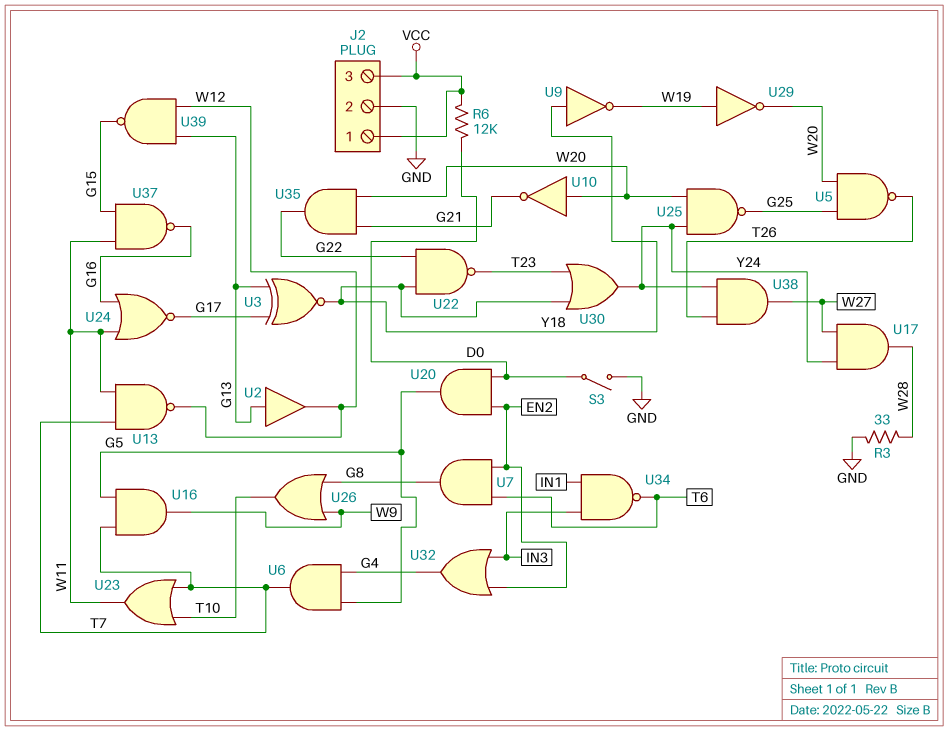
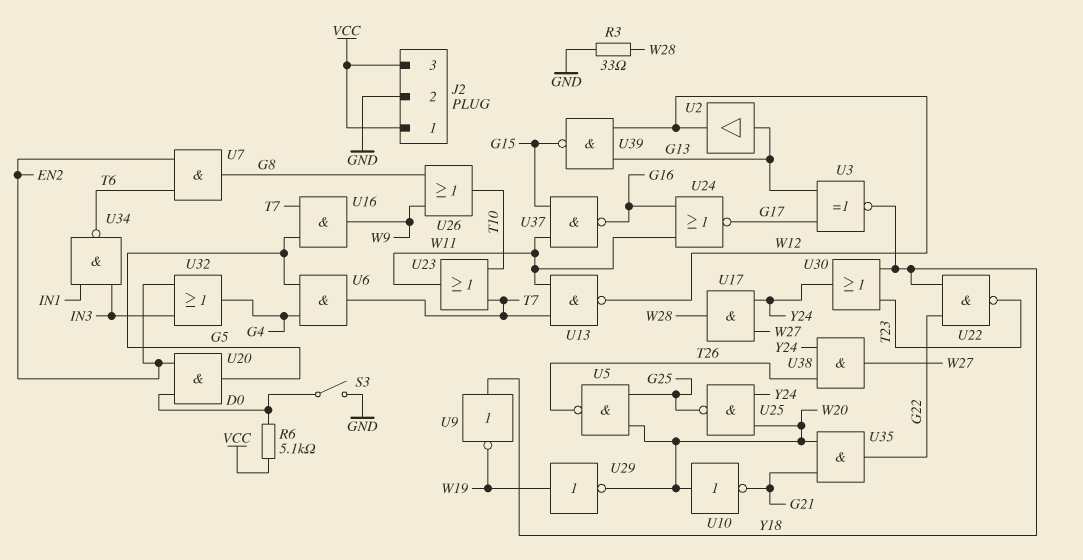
R6: 12k (D0, VCC) -> 5.1k (D0, VCC)

